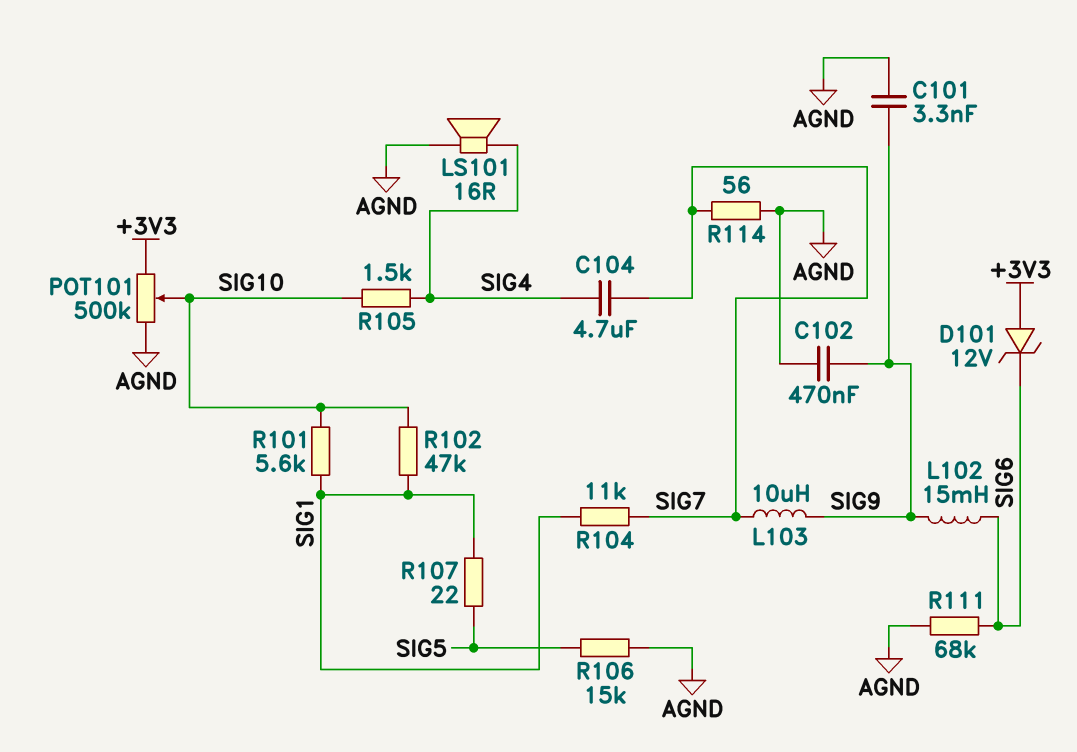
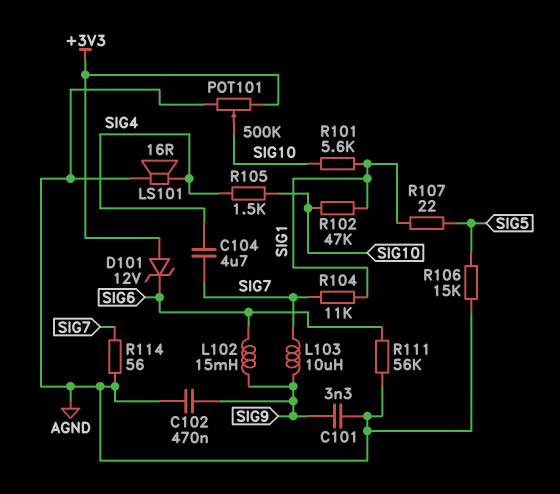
R111: 68k (AGND, SIG6) -> 56k (AGND, SIG6)

